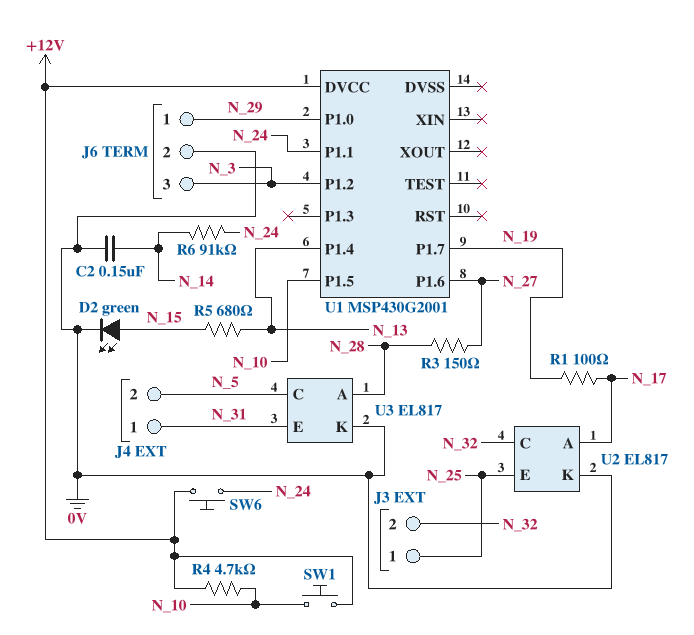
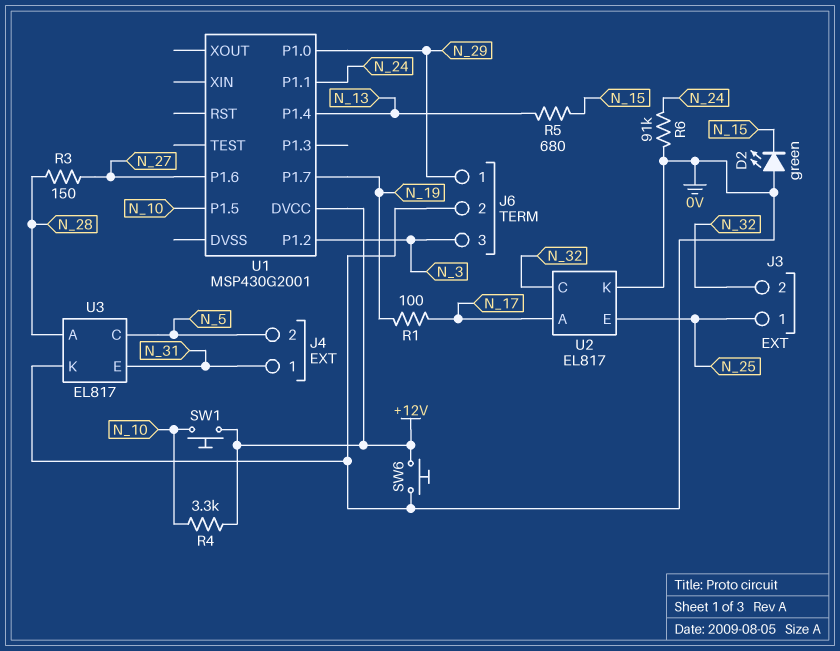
C2: 150nF (0V, N_14) -> none
D2: LED green (A N_15, K 0V) -> LED green (A 0V, K N_15)
R4: 4.7k (+12V, N_10) -> 3.3k (+12V, N_10)
R6: 91k (N_14, N_24) -> 91k (0V, N_24)
SW6: button (+12V, N_24) -> button (+12V, 0V)

